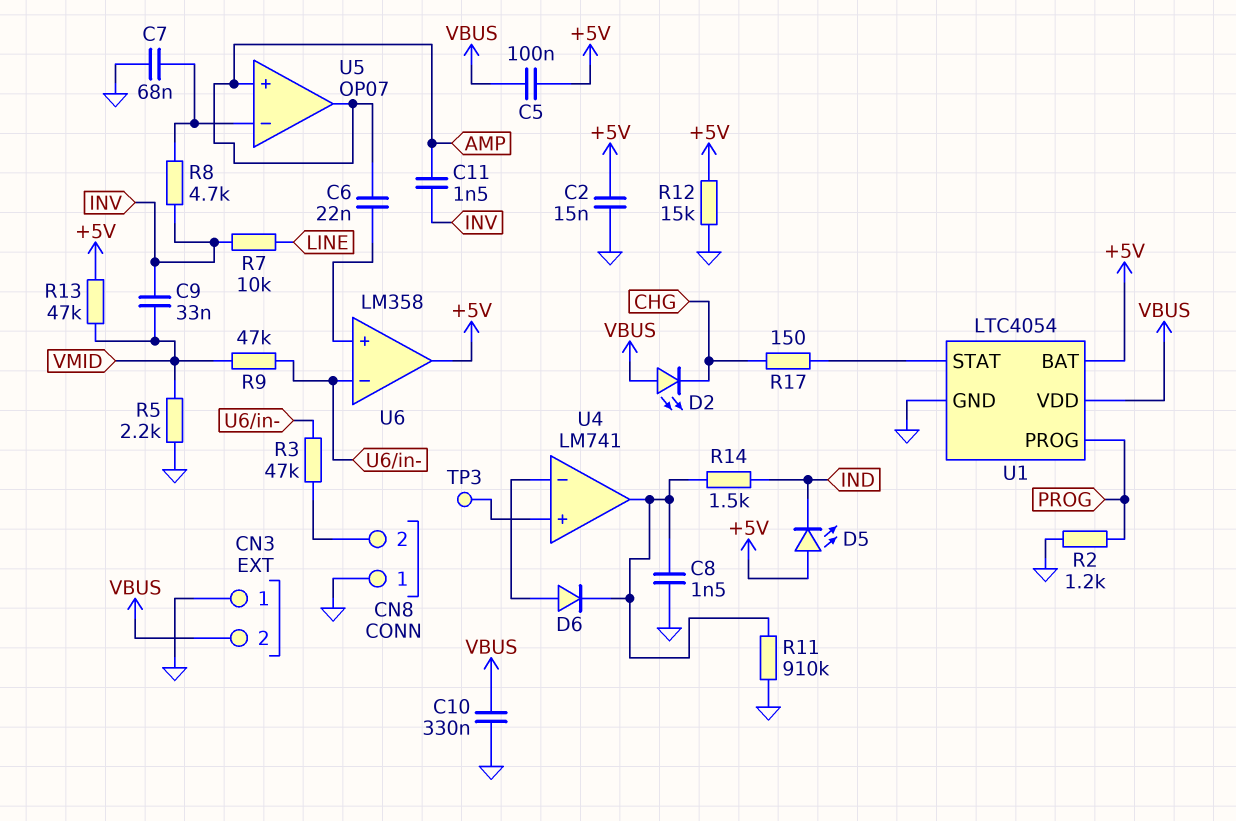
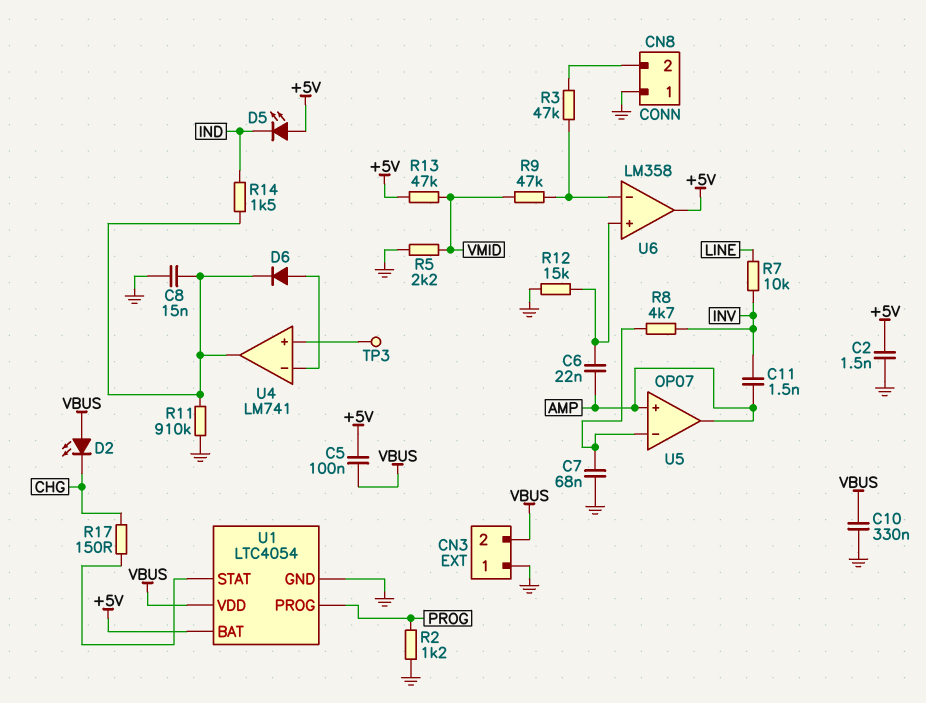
C2: 15nF (+5V, GND) -> 1.5nF (+5V, GND)
C8: 1.5nF (GND, U4/out) -> 15nF (GND, U4/out)
C9: 33nF (INV, VMID) -> none
R12: 15k (+5V, GND) -> 15k (GND, U6/in+)

